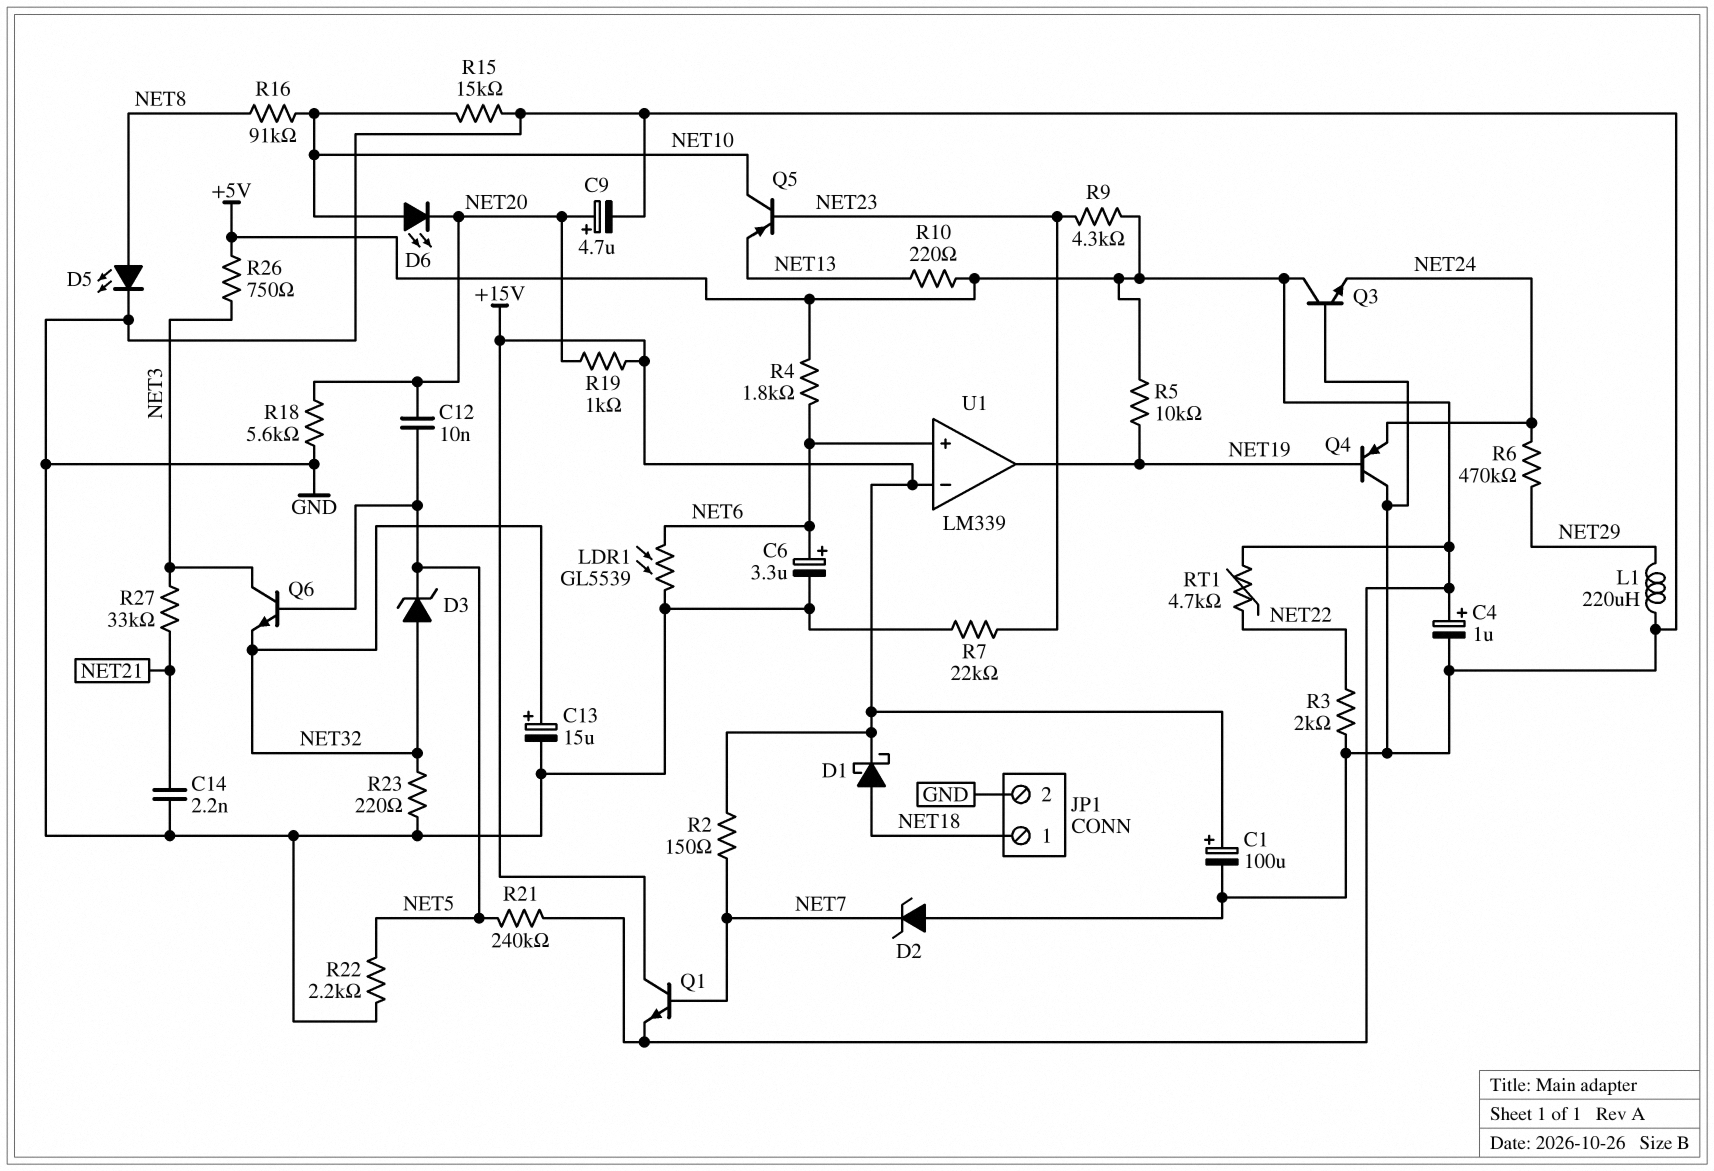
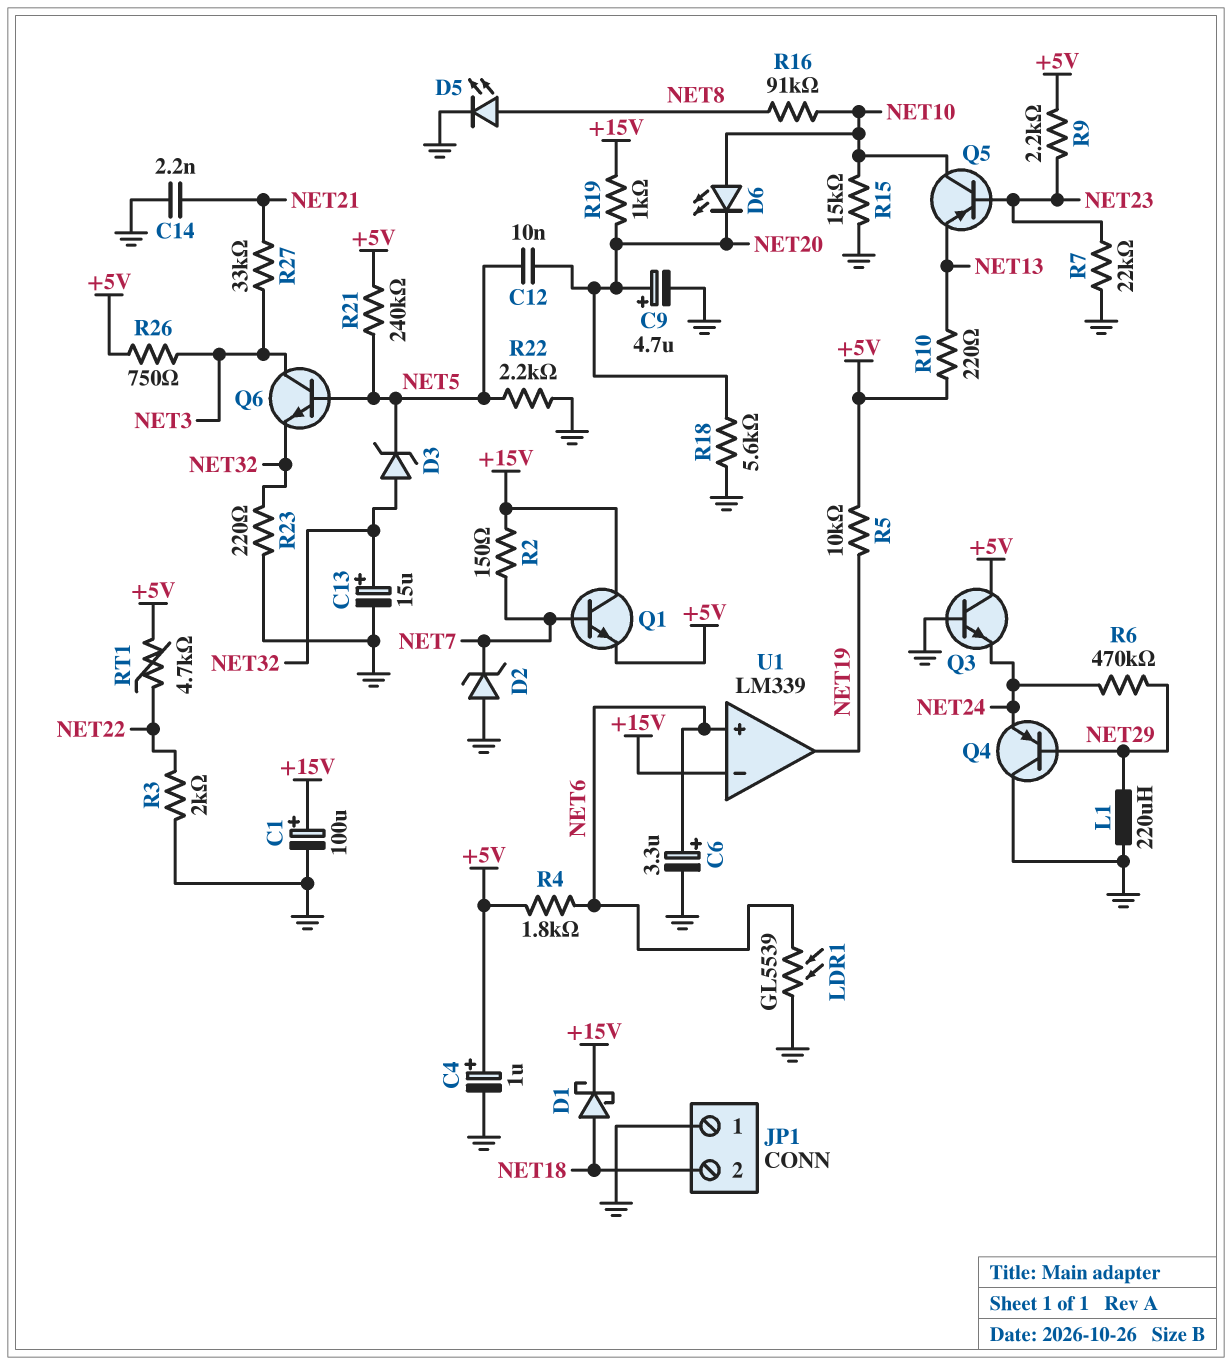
JP1 pin 1: NET18 -> GND
JP1 pin 2: GND -> NET18
Q4: PNP (B NET19, C GND, E NET24) -> PNP (B NET29, C GND, E NET24)
R9: 4.3k (+5V, NET23) -> 2.2k (+5V, NET23)

